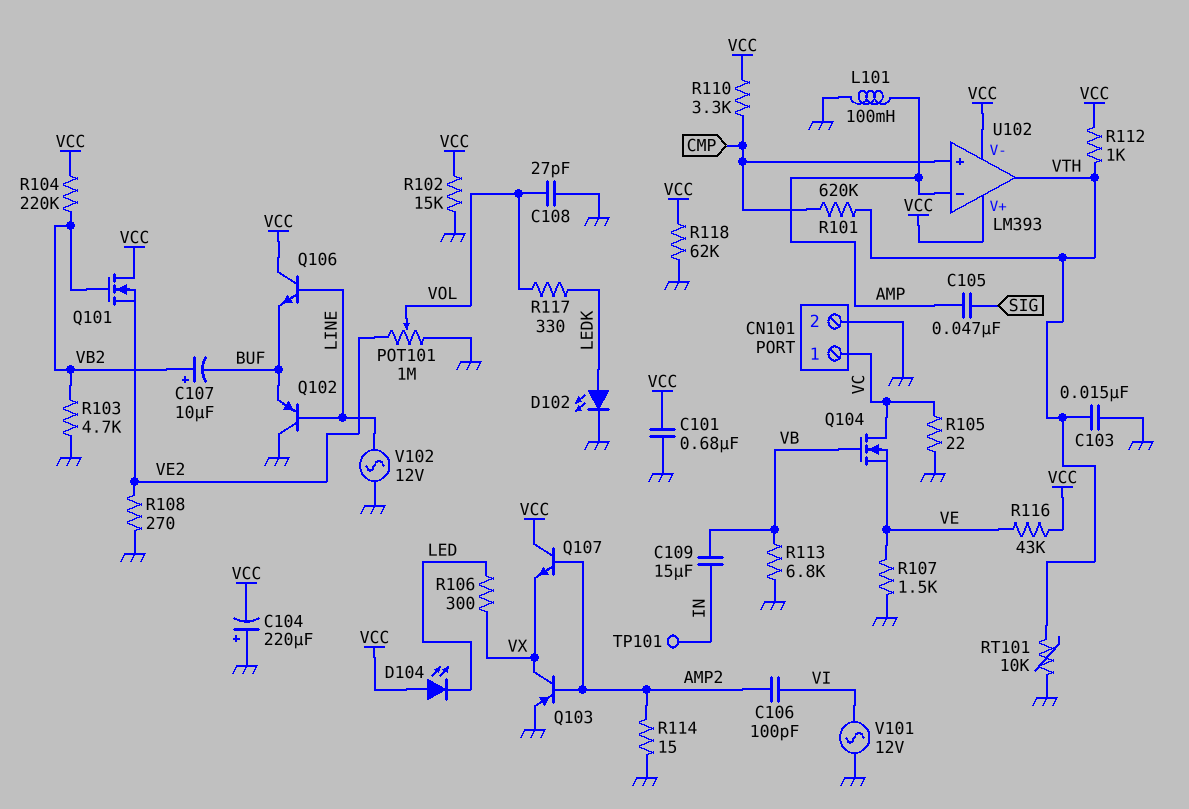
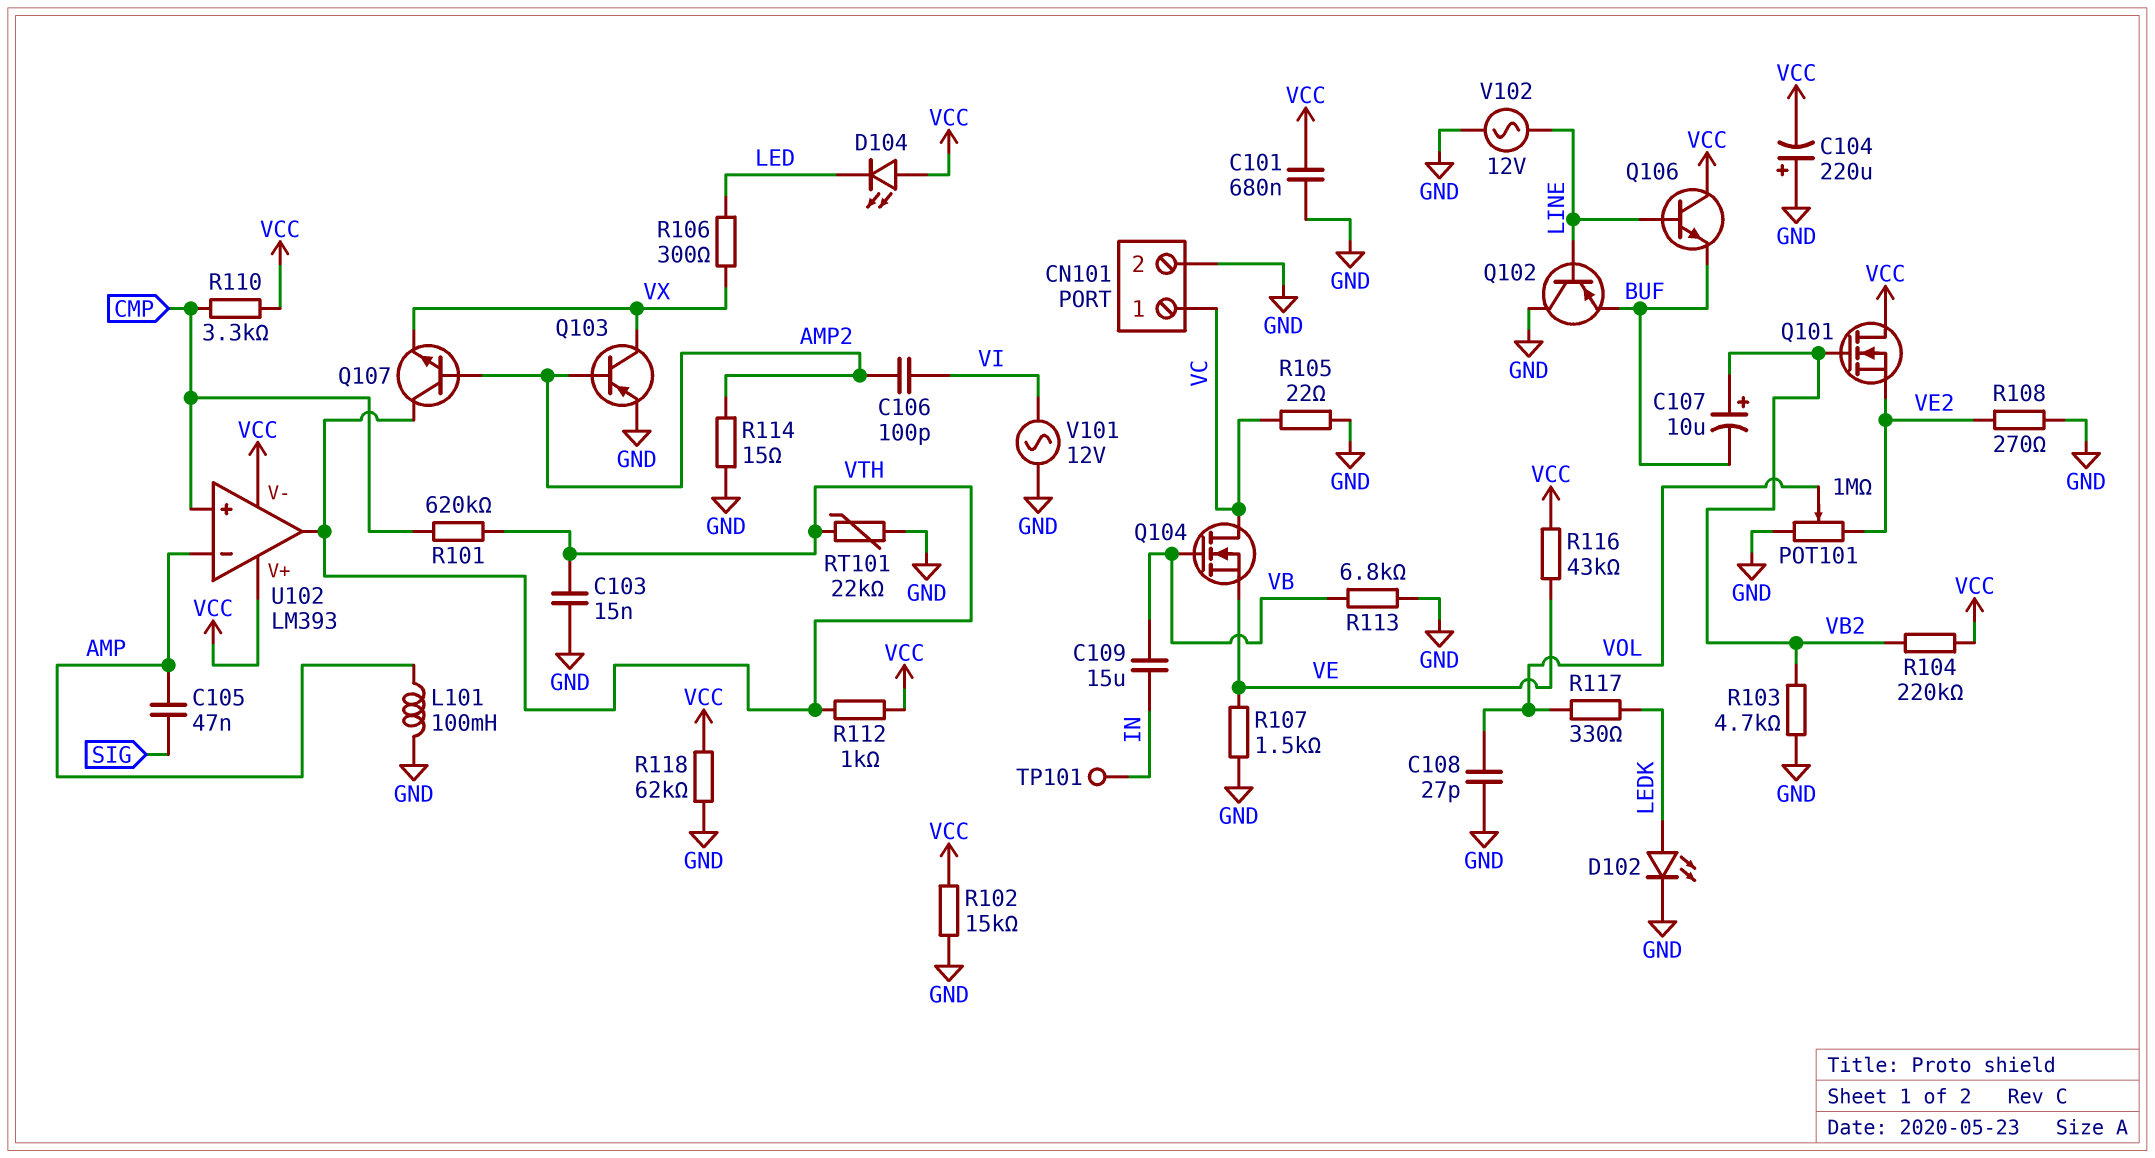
Q107: NPN (B AMP2, C VCC, E VX) -> NPN (B AMP2, C VTH, E VX)
RT101: 10k (GND, VTH) -> 22k (GND, VTH)

